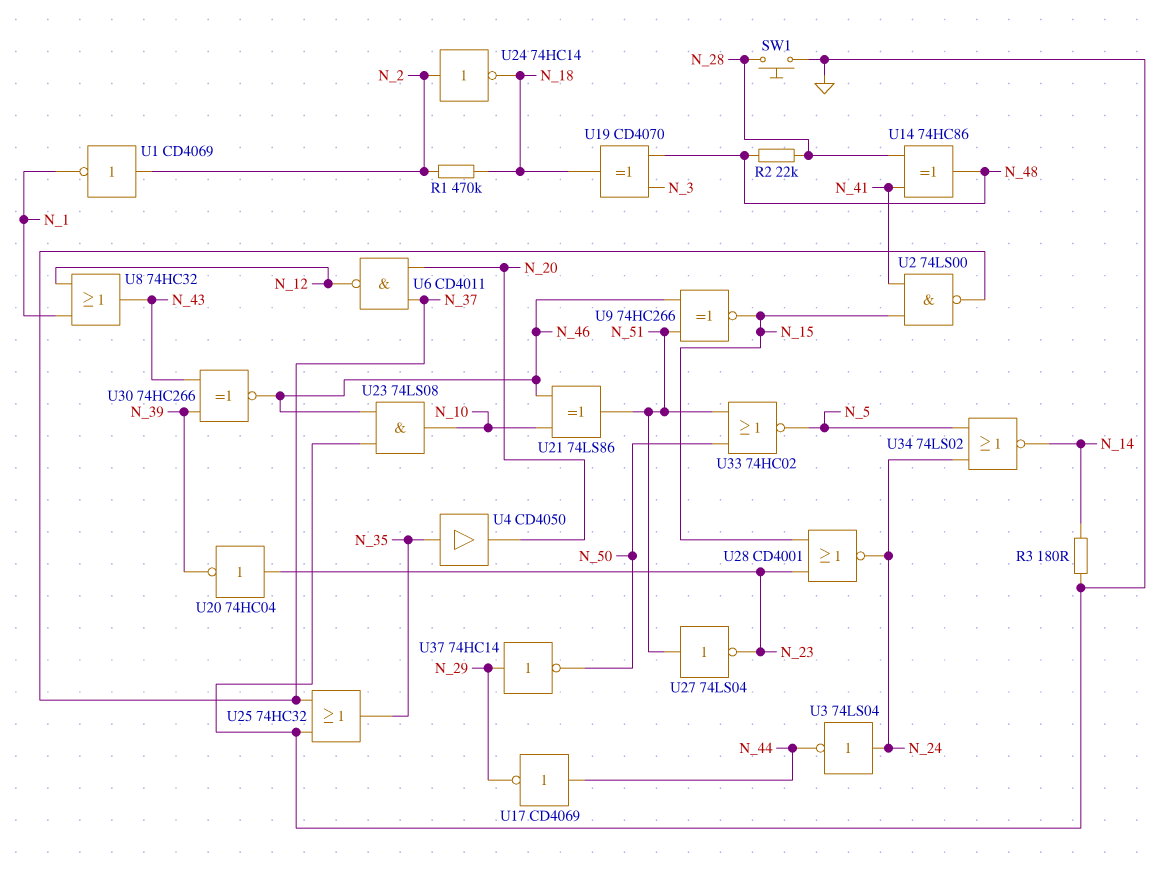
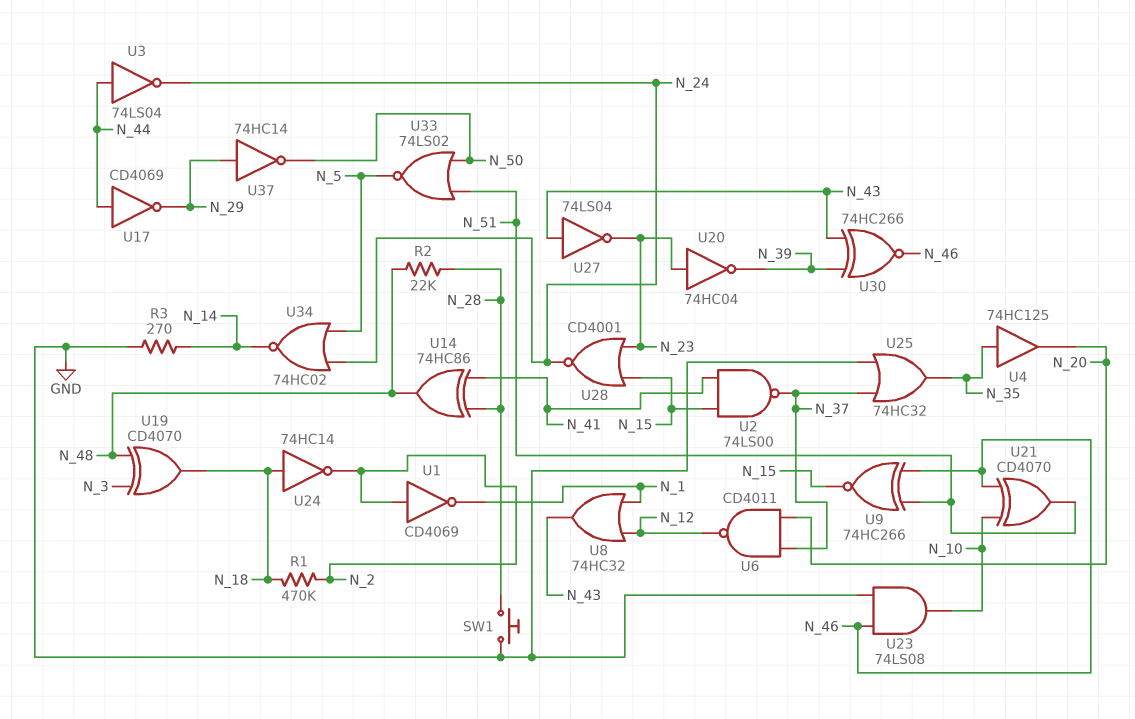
R3: 180 (GND, N_14) -> 270 (GND, N_14)
U3: NOT 74LS04 (in N_24, out N_44) -> NOT 74LS04 (in N_44, out N_24)
U4: buffer CD4050 (in N_35, out N_20) -> buffer 74HC125 (in N_35, out N_20)
U21: XOR 74LS86 (in N_10, in N_46, out N_51) -> XOR CD4070 (in N_10, in N_46, out N_51)
U24: NOT 74HC14 (in N_2, out N_18) -> NOT 74HC14 (in N_18, out N_2)
U27: NOT 74LS04 (in N_51, out N_23) -> NOT 74LS04 (in N_43, out N_23)
U33: NOR 74HC02 (in N_50, in N_51, out N_5) -> NOR 74LS02 (in N_50, in N_51, out N_5)
U34: NOR 74LS02 (in N_5, in N_24, out N_14) -> NOR 74HC02 (in N_5, in N_24, out N_14)

